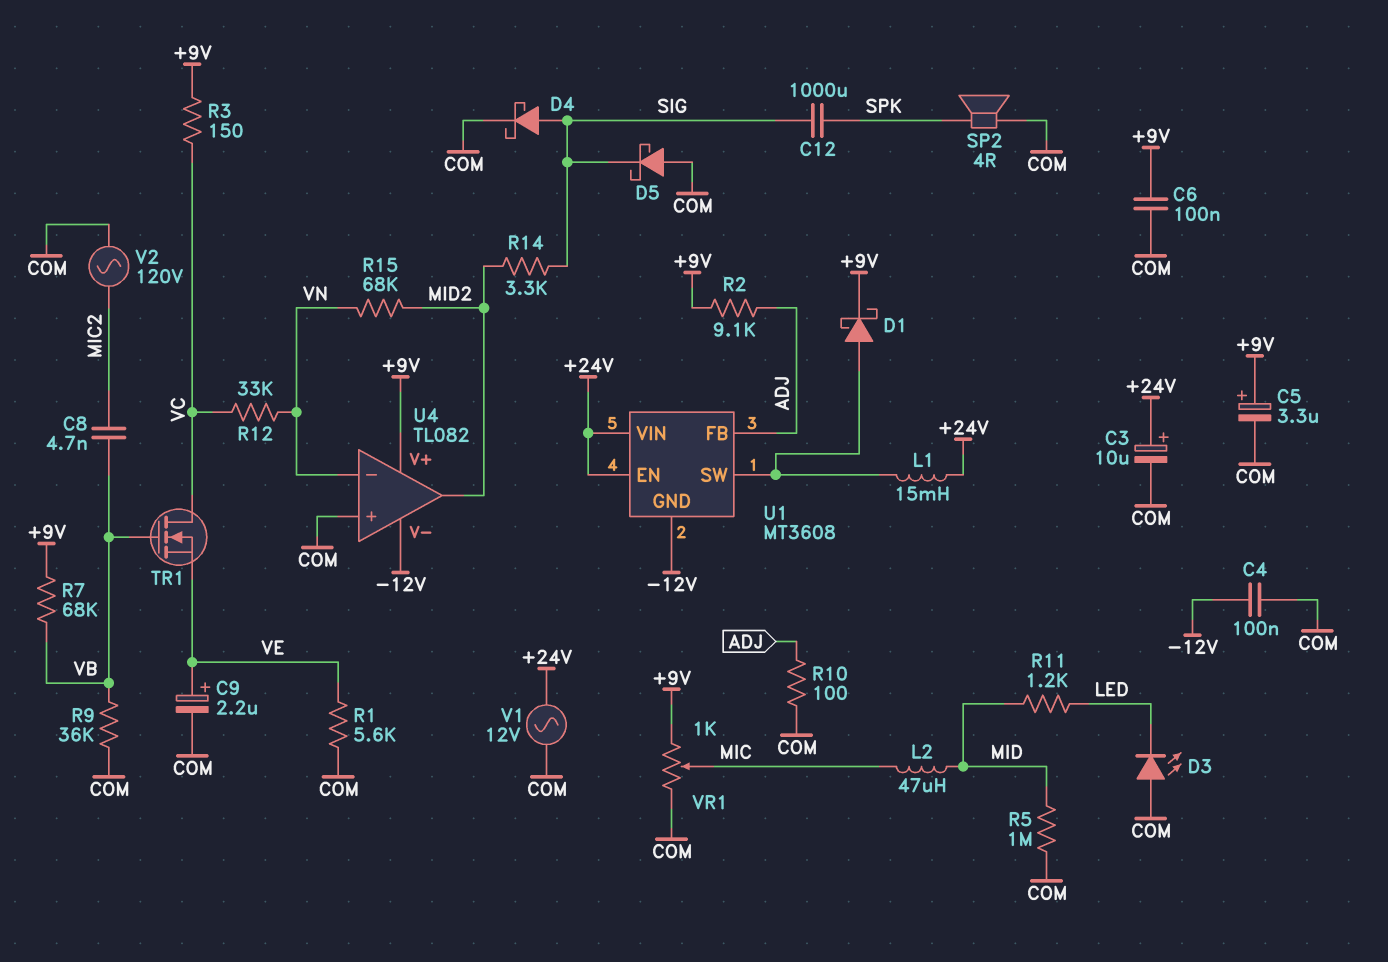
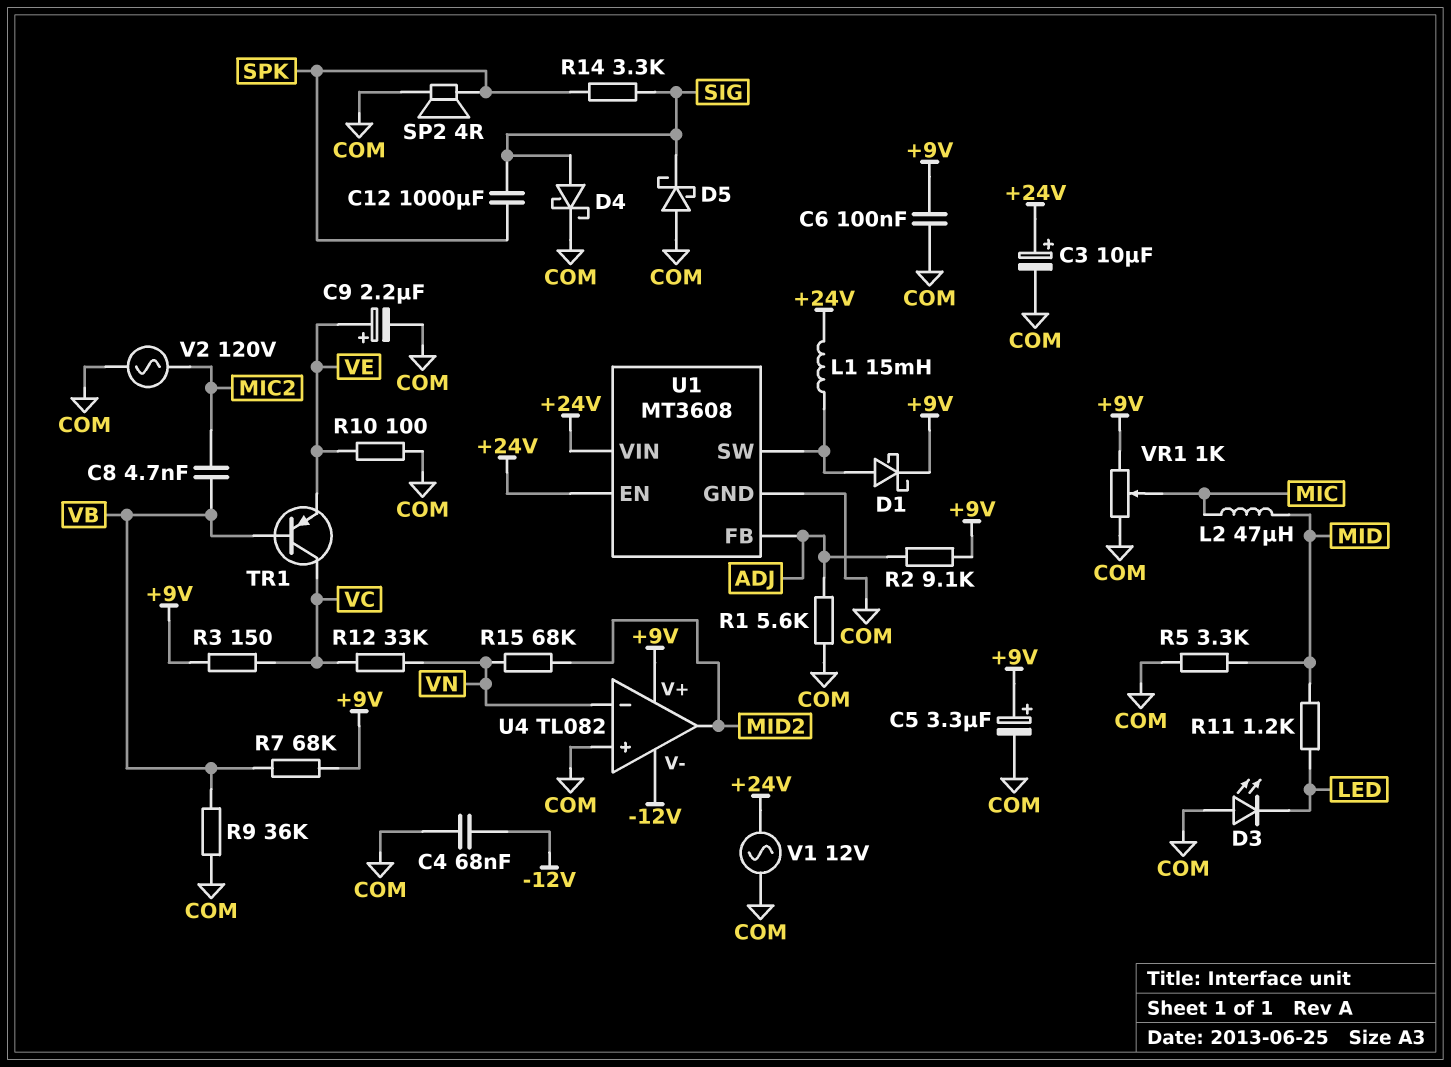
C4: 100nF (-12V, COM) -> 68nF (-12V, COM)
R1: 5.6k (COM, VE) -> 5.6k (ADJ, COM)
R5: 1M (COM, MID) -> 3.3k (COM, MID)
R10: 100 (ADJ, COM) -> 100 (COM, VE)
R14: 3.3k (MID2, SIG) -> 3.3k (SIG, SPK)
TR1: NMOS (G VB, D VC, S VE) -> PNP (B VB, C VC, E VE)
U1 pin GND: -12V -> COM

